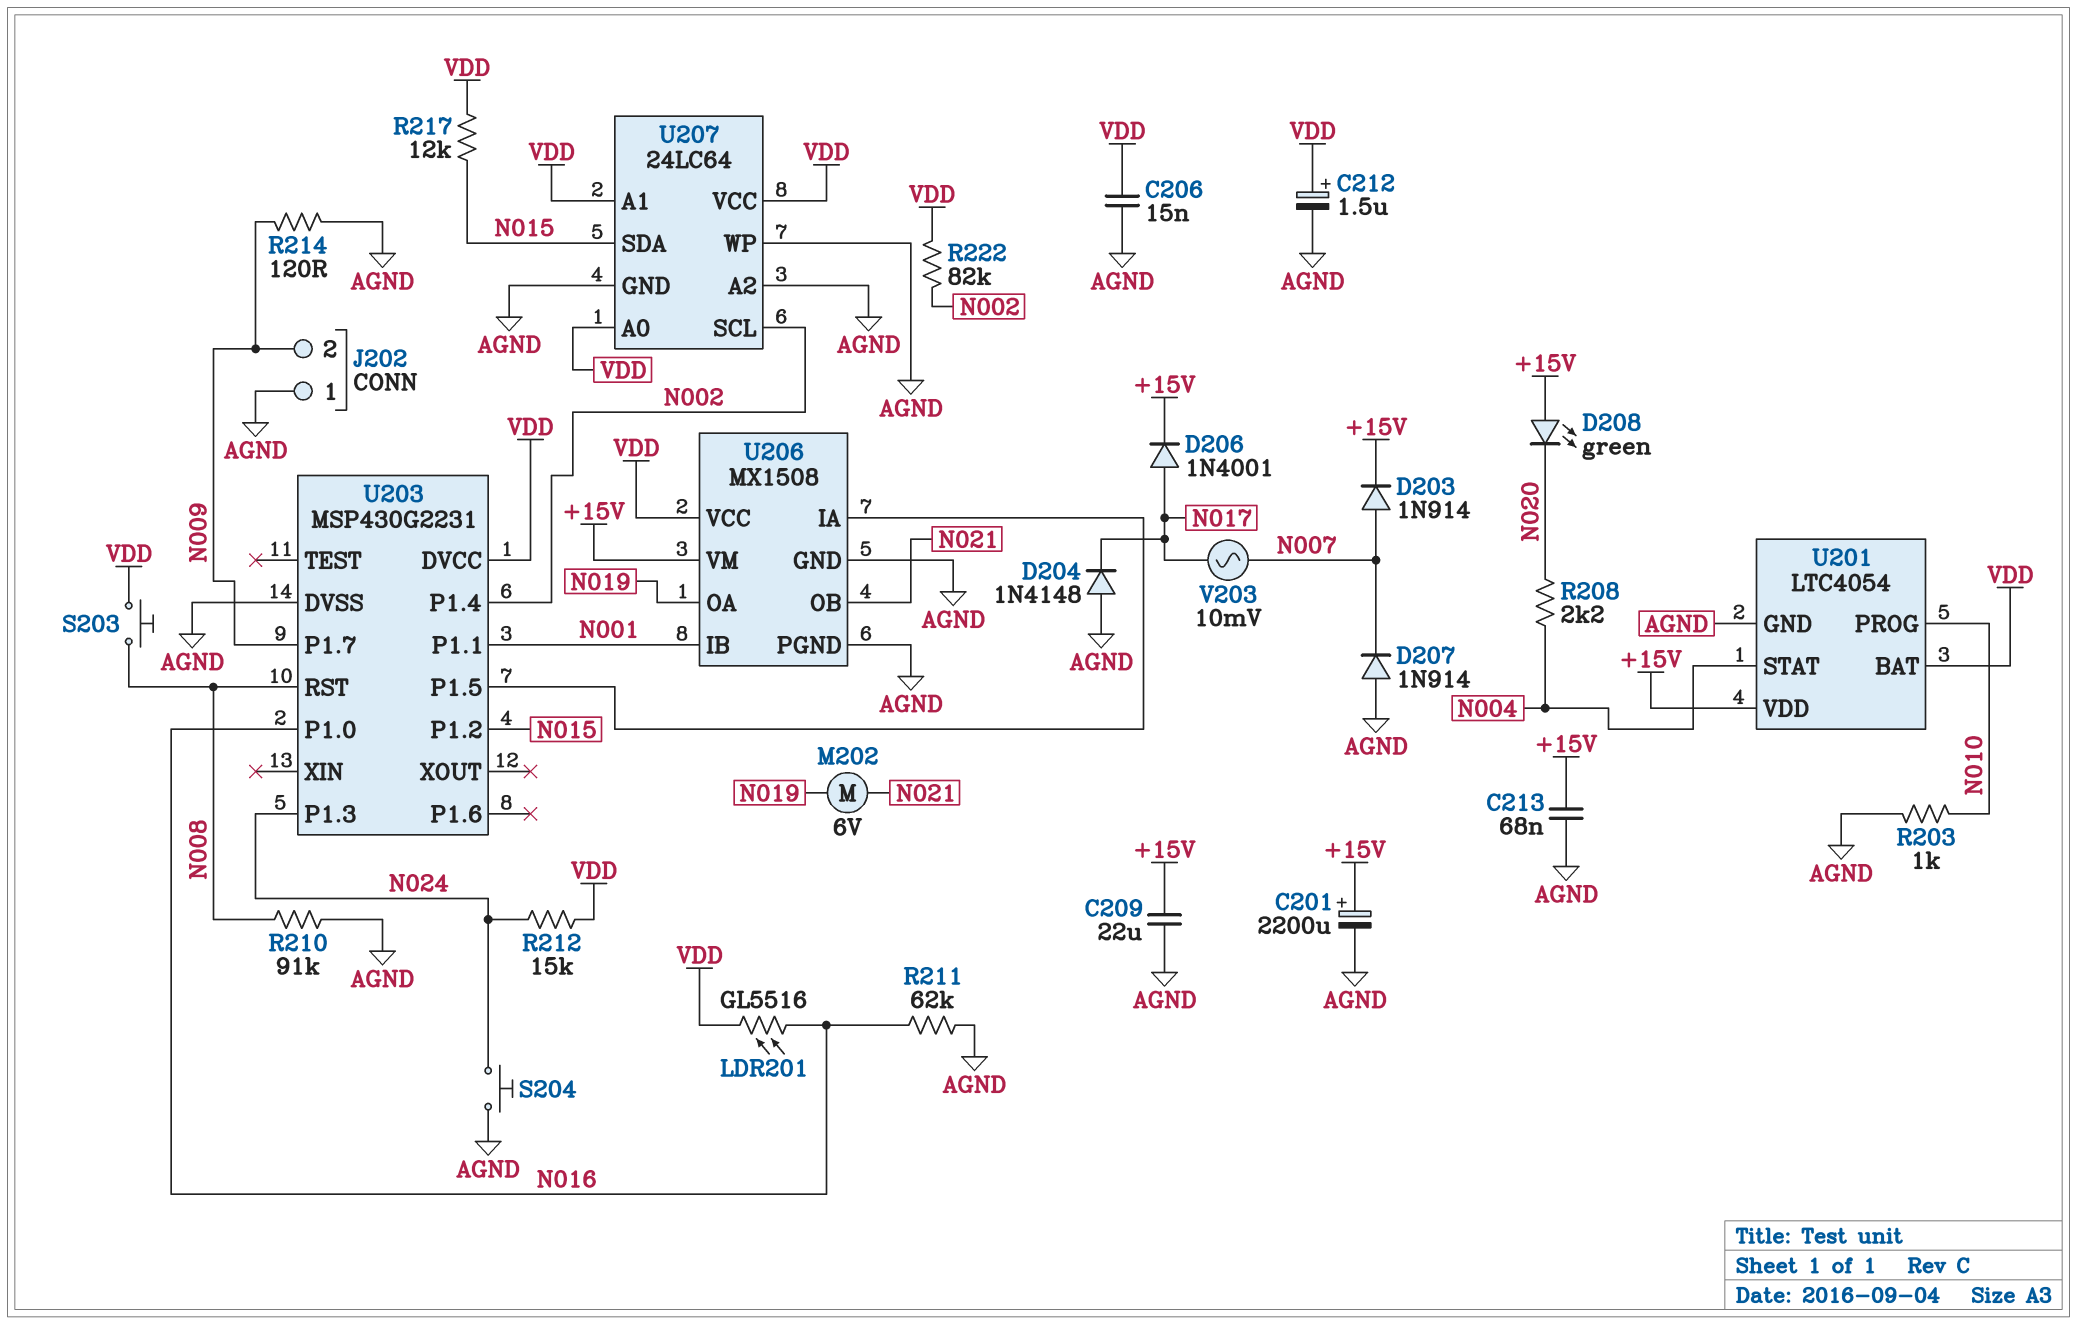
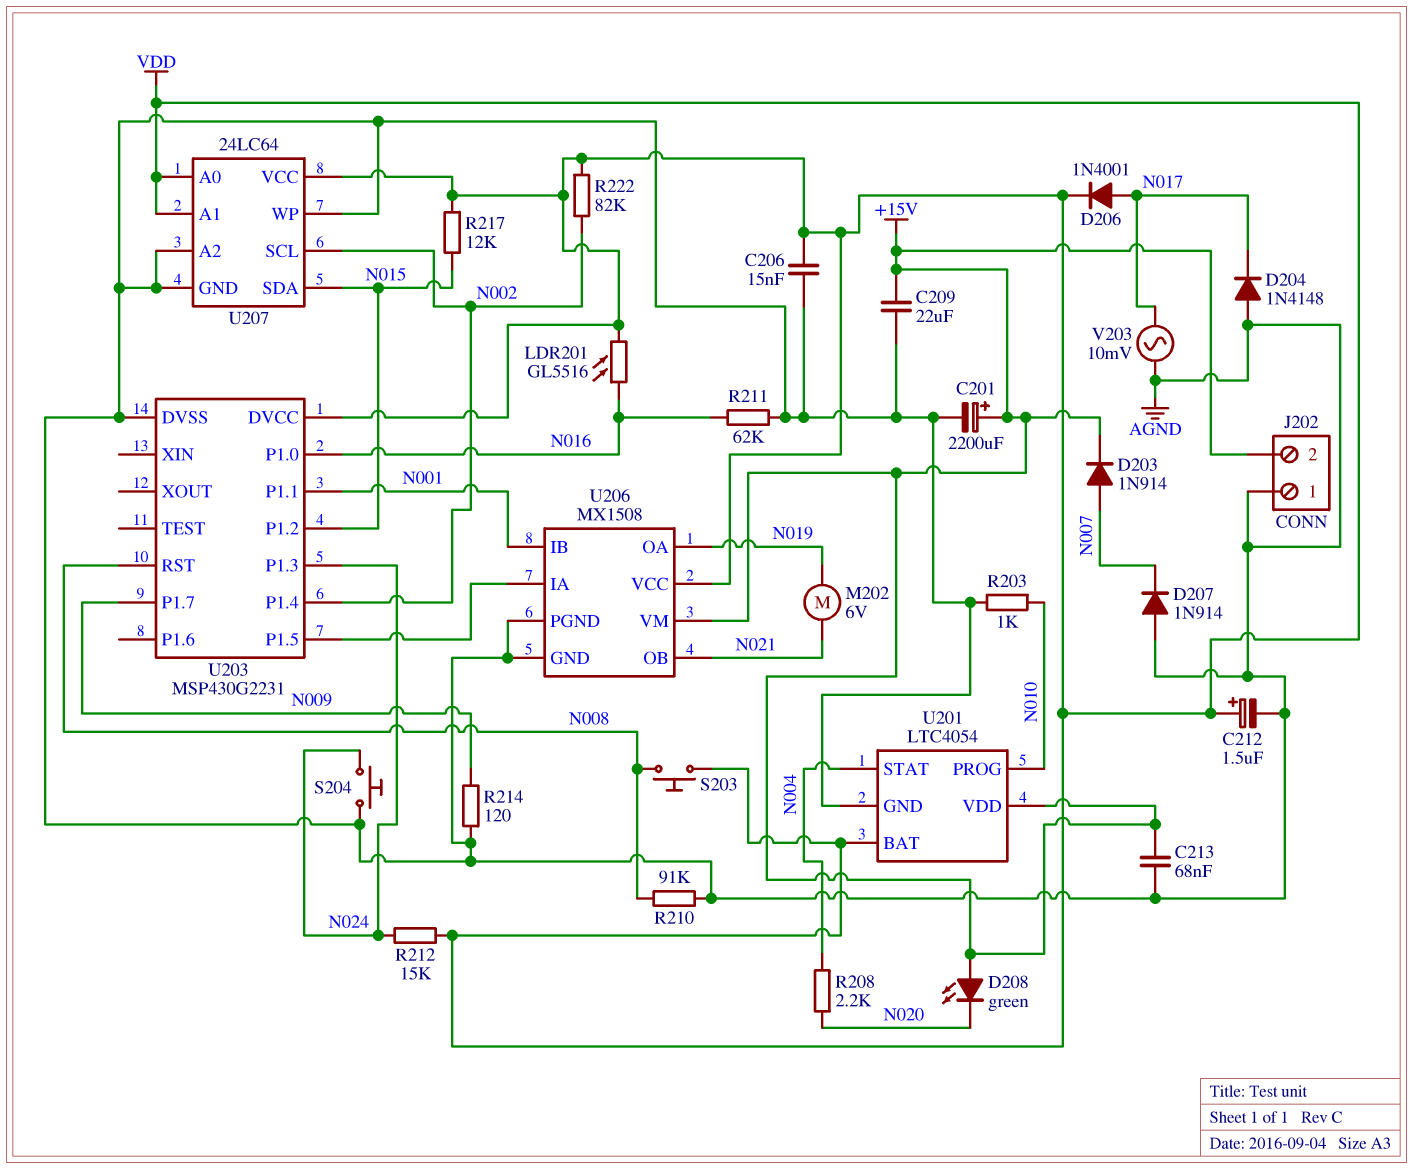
D206: diode 1N4001 (A N017, K +15V) -> diode 1N4001 (A N017, K VDD)
J202 pin 2: N009 -> +15V
V203: AC 10mV (N007, N017) -> AC 10mV (AGND, N017)

